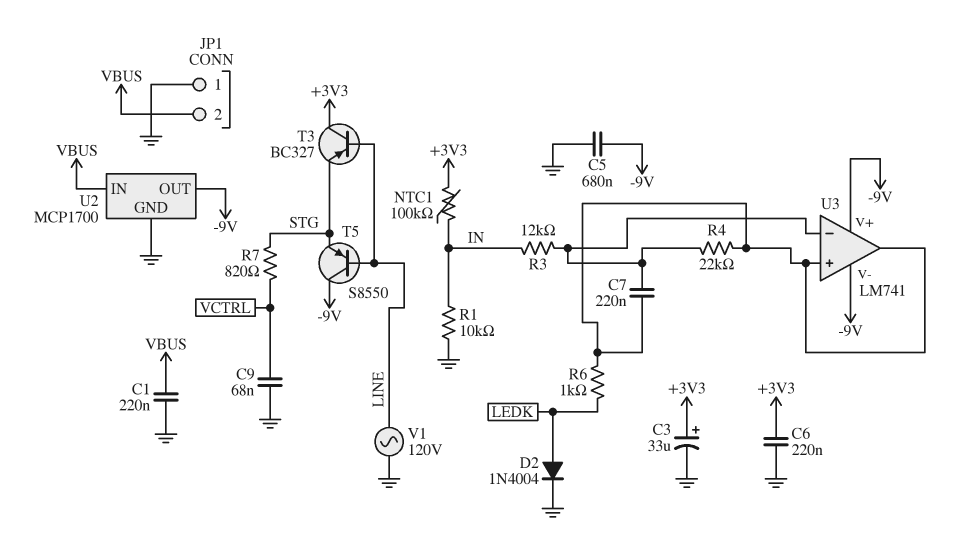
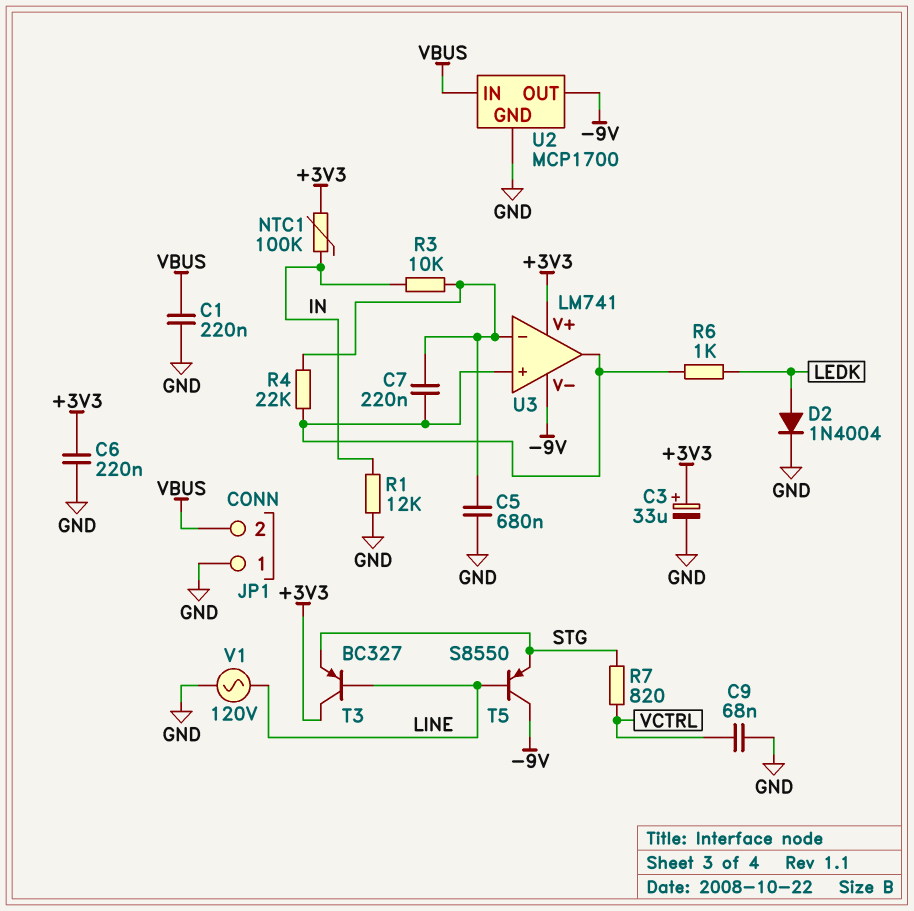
C5: 680nF (-9V, GND) -> 680nF (GND, U3/in-)
R1: 10k (GND, IN) -> 12k (GND, IN)
R3: 12k (IN, U3/in-) -> 10k (IN, U3/in-)
U3 pin V+: -9V -> +3V3

